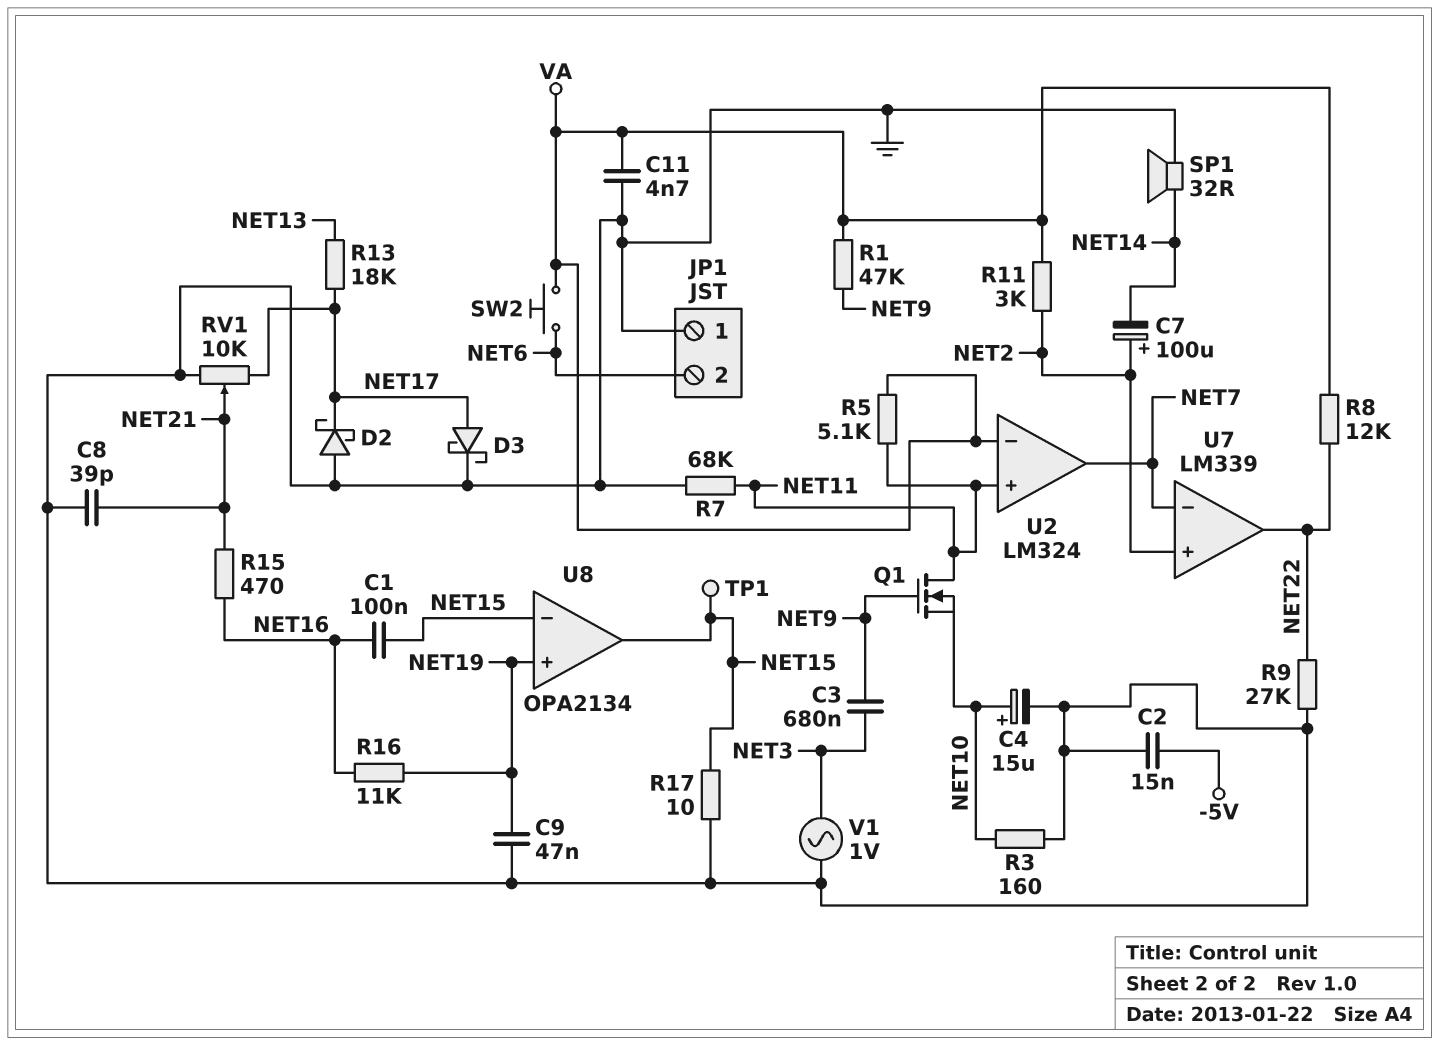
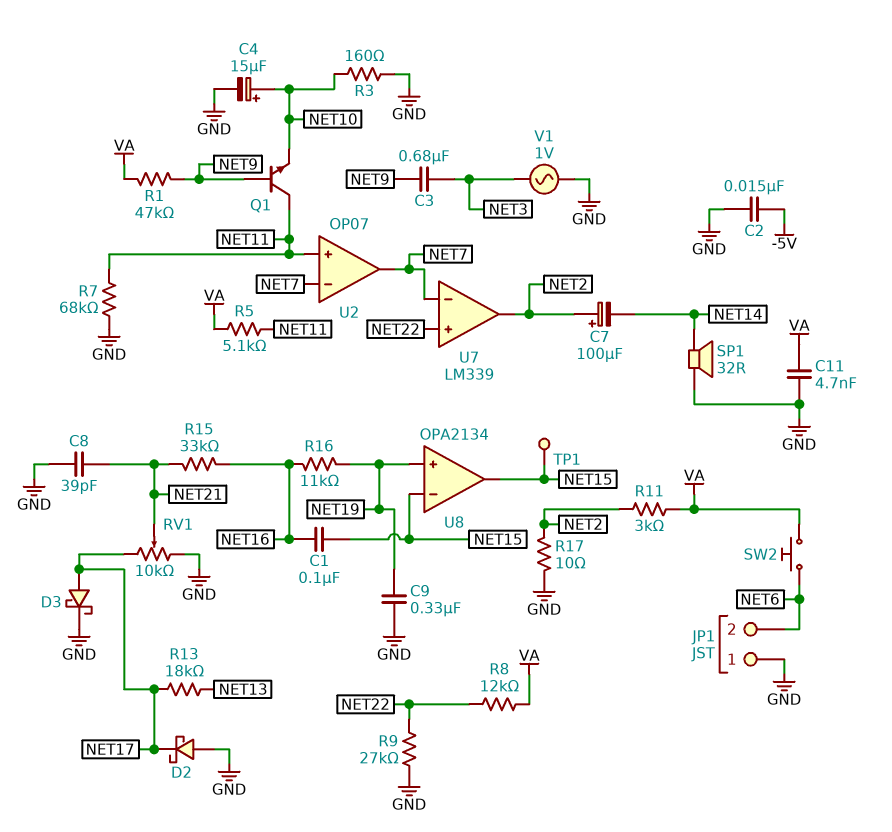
C9: 47nF (GND, NET19) -> 330nF (GND, NET19)
Q1: NMOS (G NET9, D NET11, S NET10) -> NPN (B NET9, C NET11, E NET10)
R15: 470 (NET16, NET21) -> 33k (NET16, NET21)
R17: 10 (GND, NET15) -> 10 (GND, NET2)
U2: LM324 -> OP07
U2 pin in-: VA -> NET7
U7 pin in+: NET2 -> NET22
U7 pin out: NET22 -> NET2

